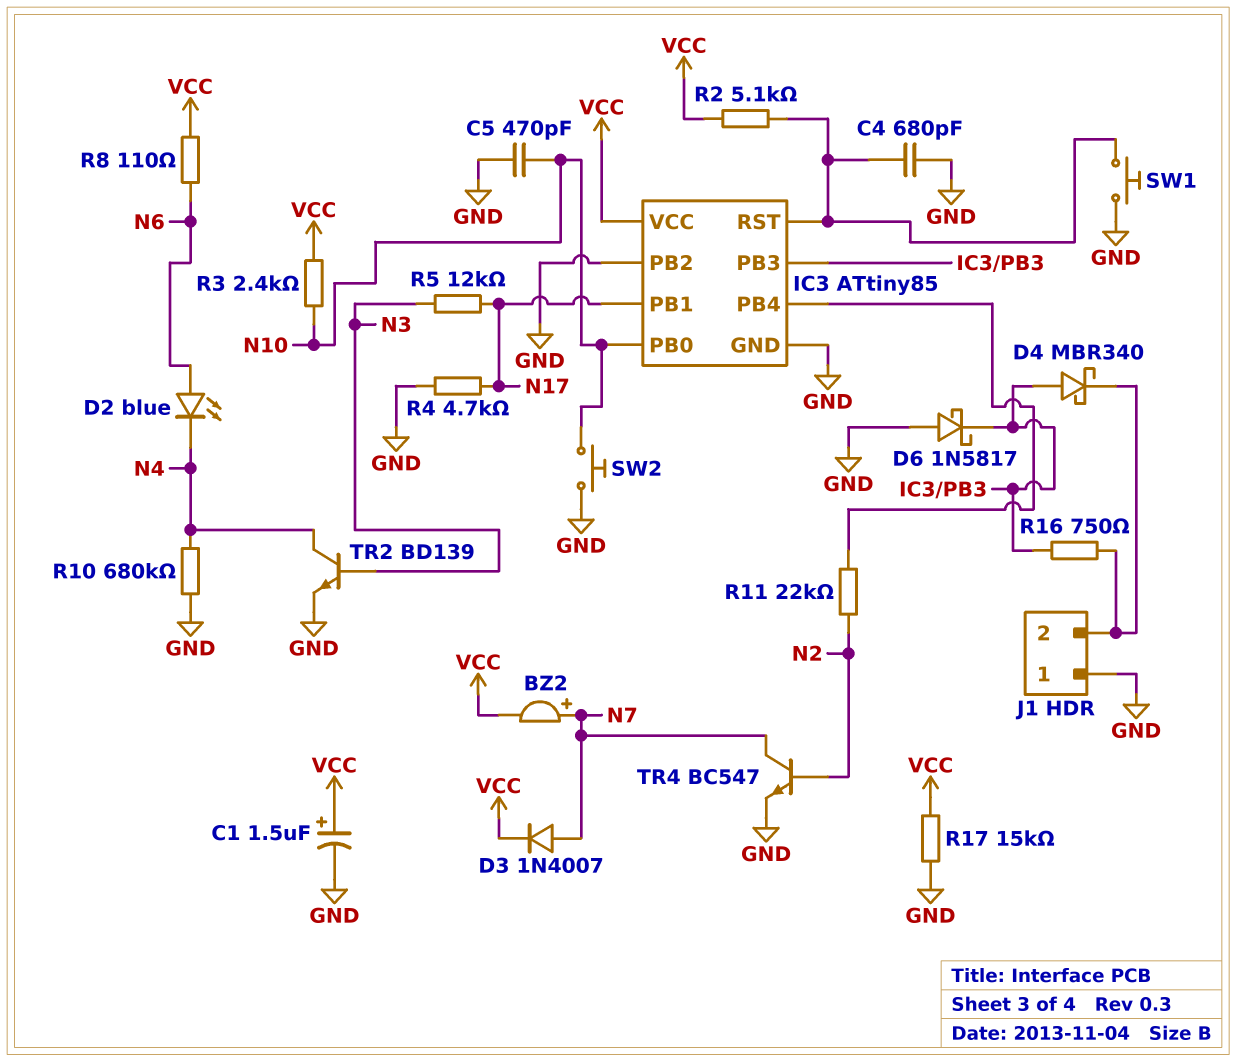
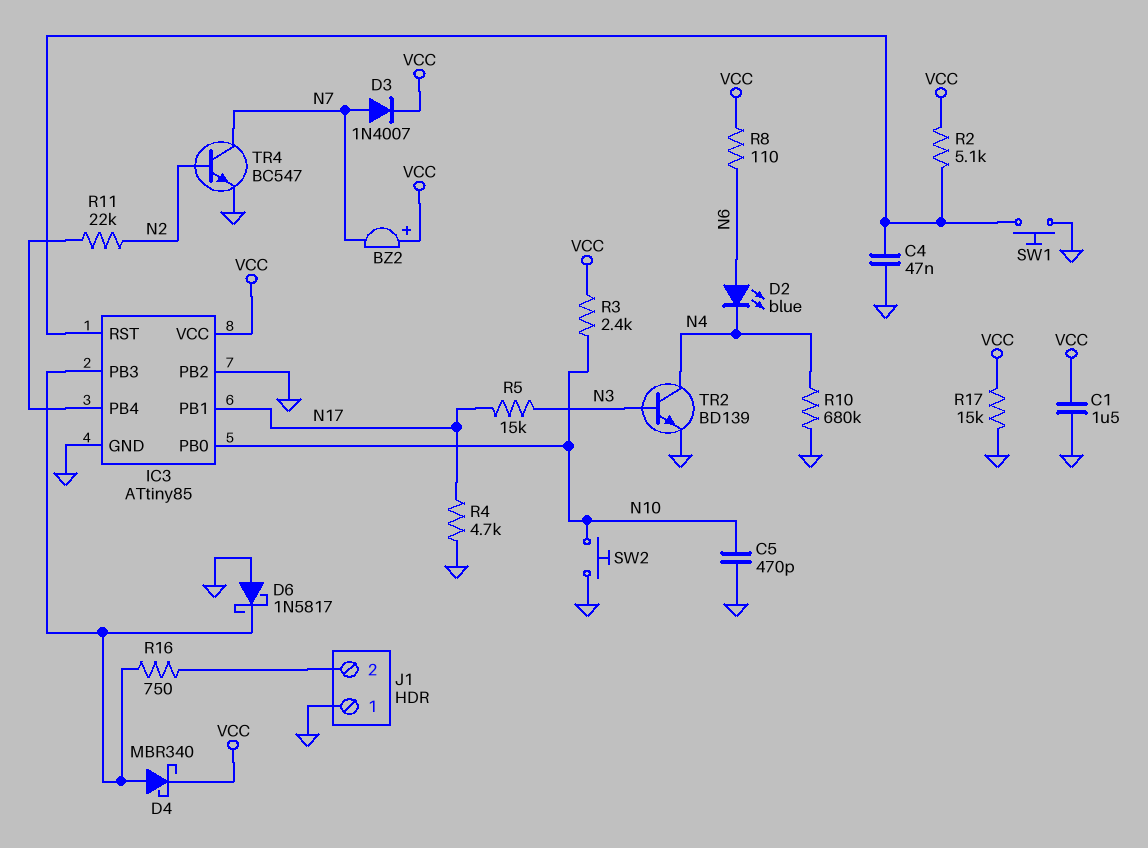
BZ2: buzzer (plus N7, minus VCC) -> buzzer (plus VCC, minus N7)
C1: 1.5uF (plus VCC, minus GND) -> 1.5uF (GND, VCC)
C4: 680pF (GND, IC3/RST) -> 47nF (GND, IC3/RST)
D4: schottky MBR340 (A IC3/PB3, K J1/2) -> schottky MBR340 (A IC3/PB3, K VCC)
R5: 12k (N3, N17) -> 15k (N3, N17)

